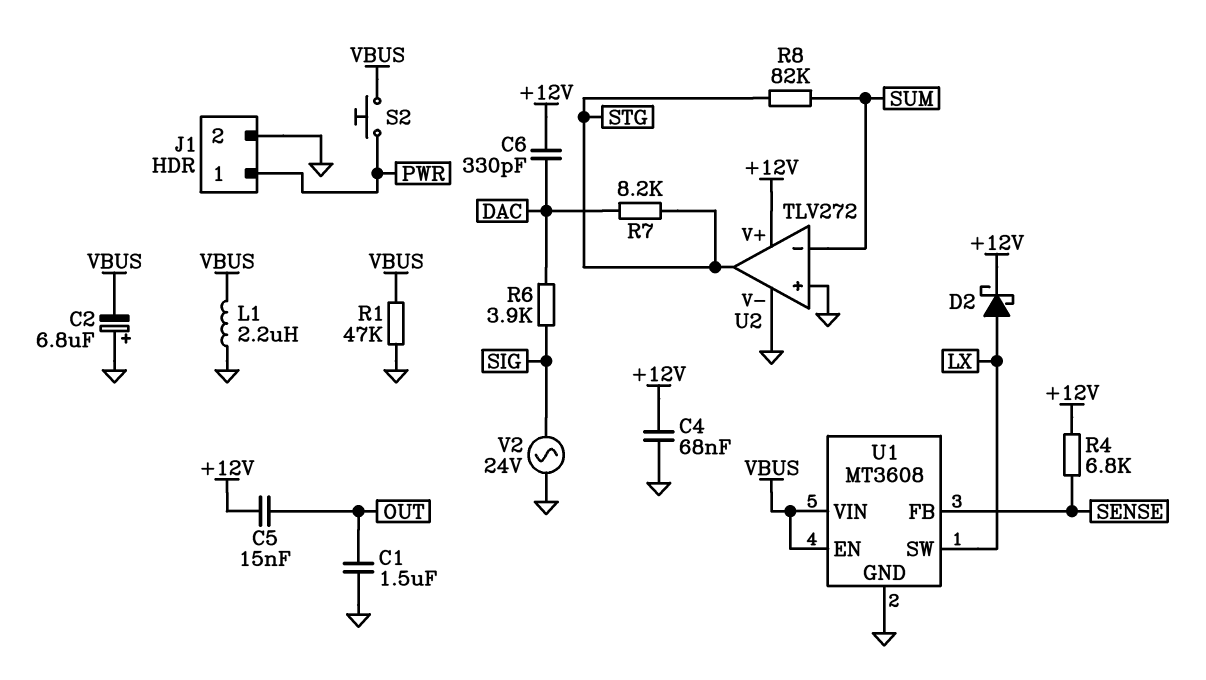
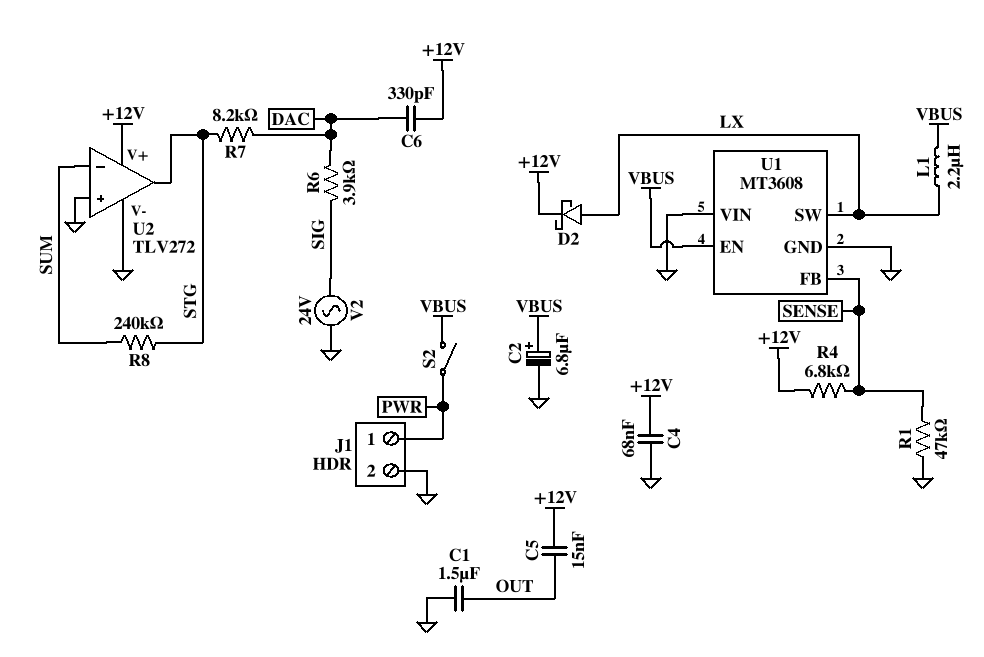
C2: 6.8uF (plus GND, minus VBUS) -> 6.8uF (plus VBUS, minus GND)
L1: 2.2uH (GND, VBUS) -> 2.2uH (LX, VBUS)
R1: 47k (GND, VBUS) -> 47k (GND, SENSE)
R8: 82k (STG, SUM) -> 240k (STG, SUM)
S2: button (PWR, VBUS) -> switch (PWR, VBUS)
U1 pin VIN: VBUS -> GND

